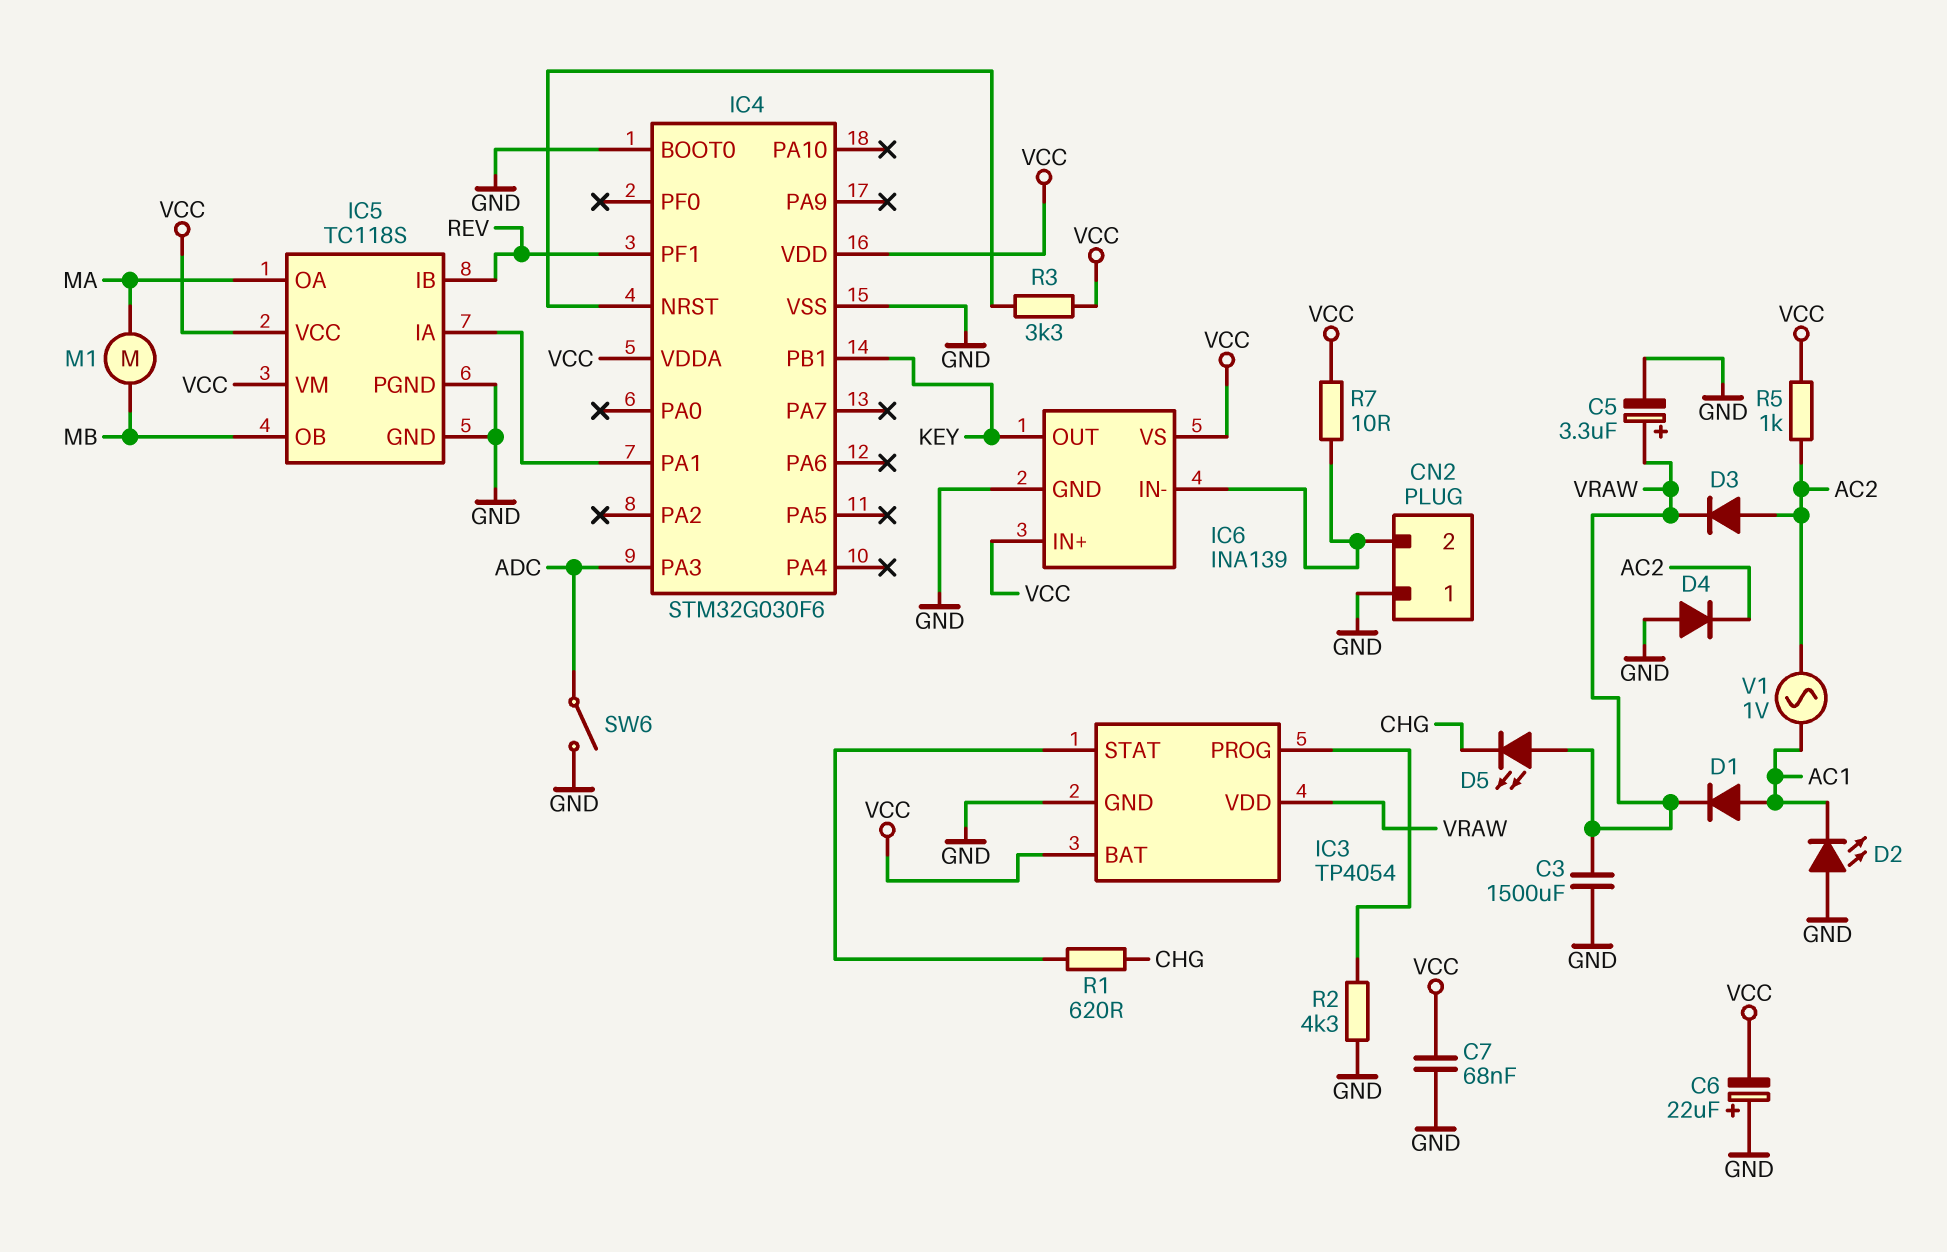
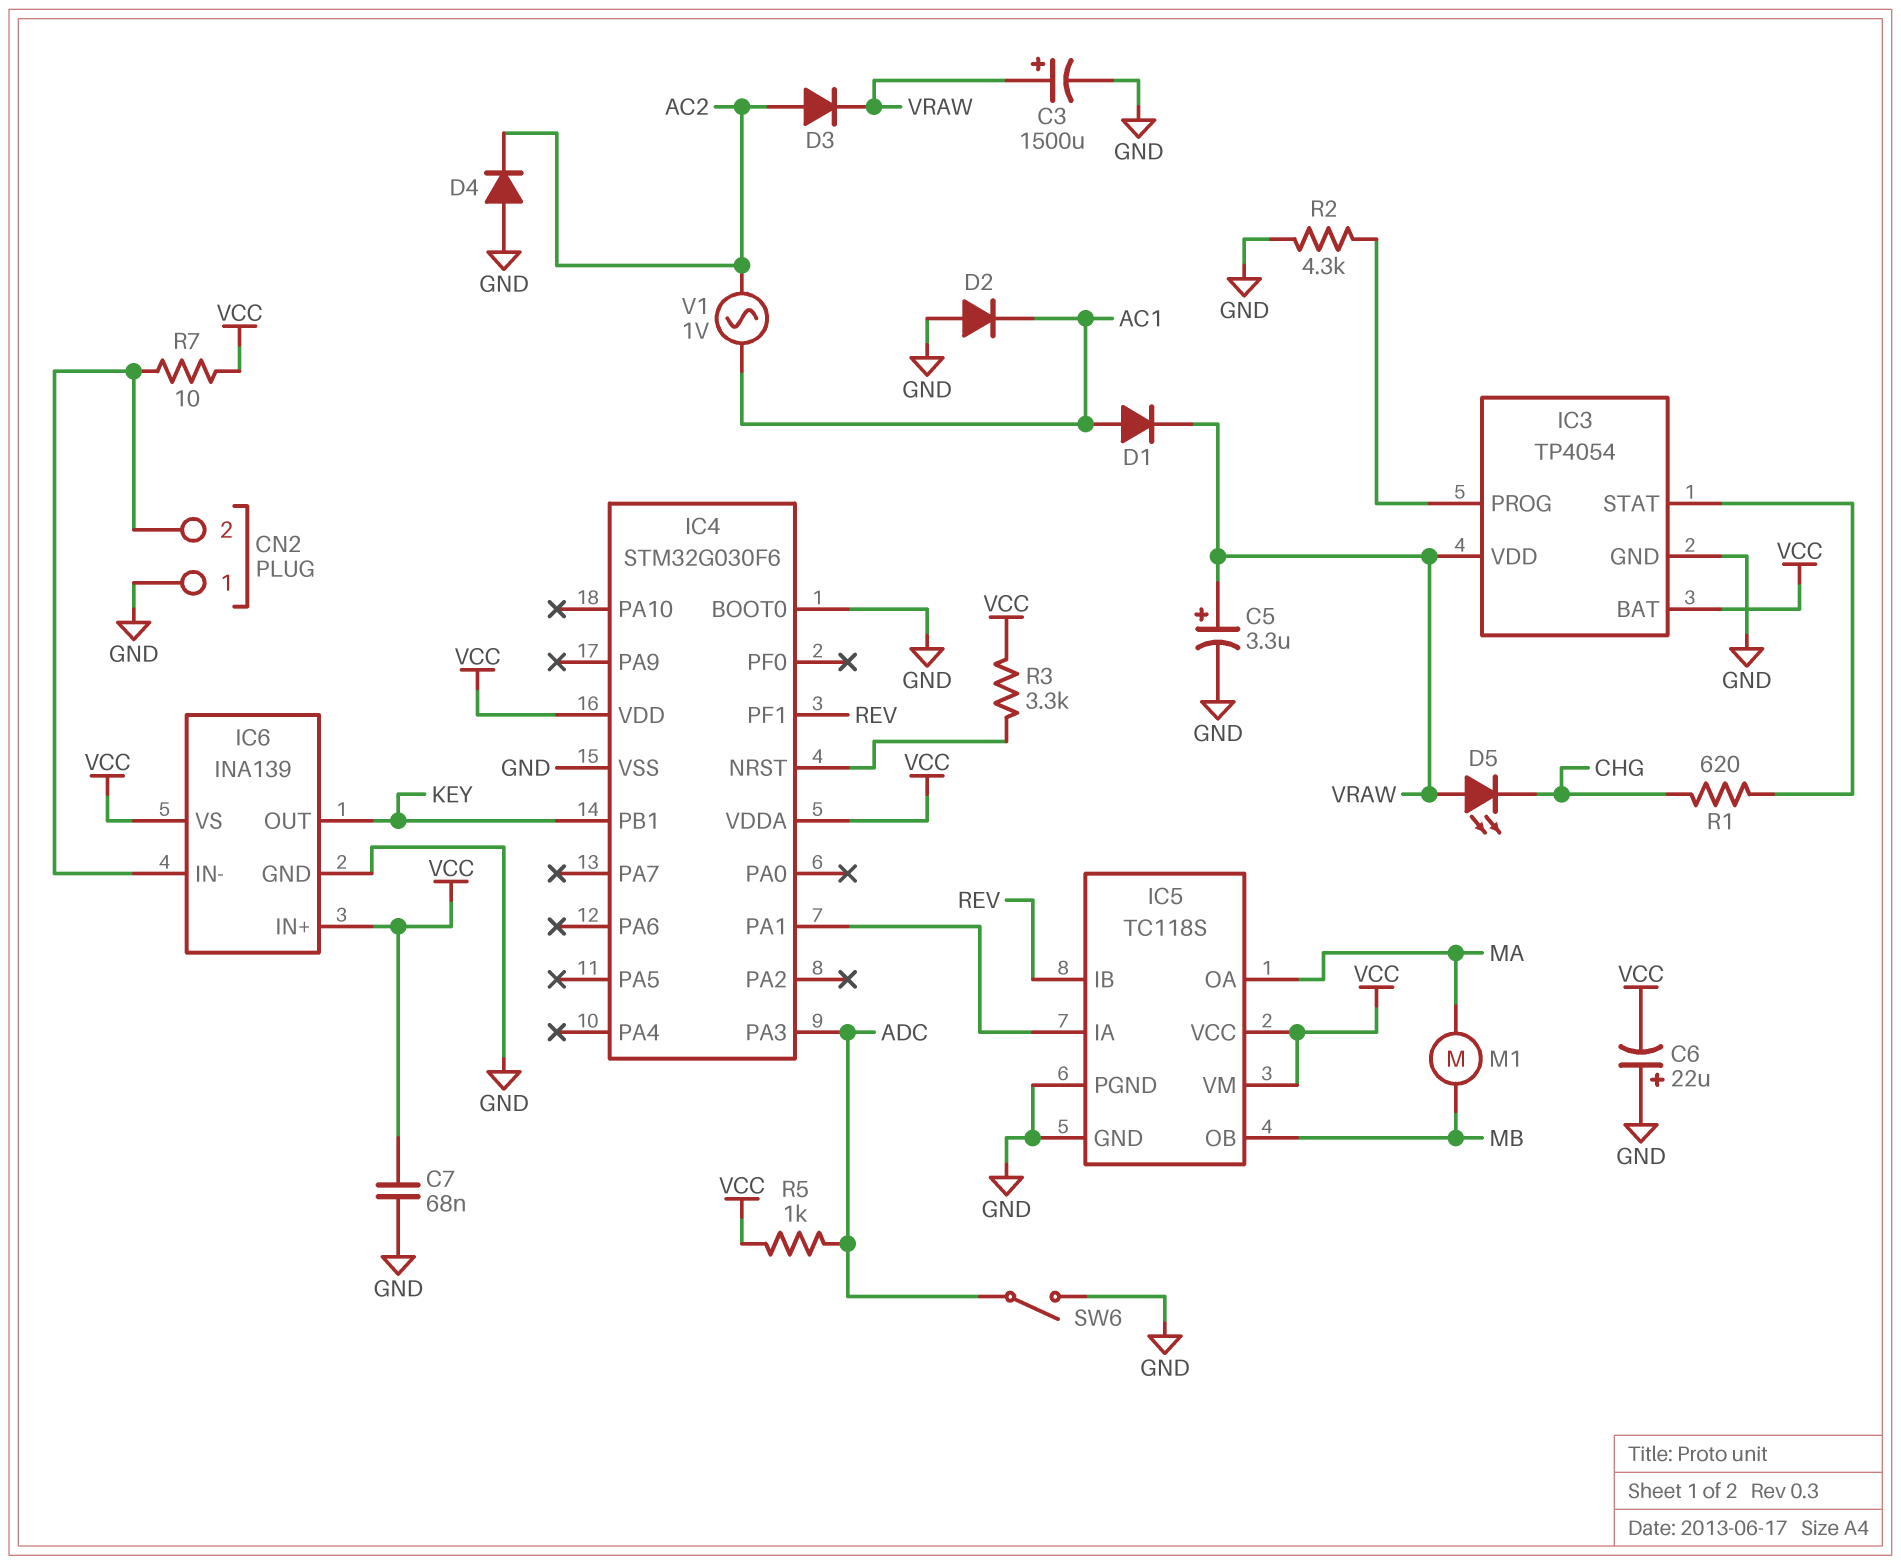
C3: 1500uF (GND, VRAW) -> 1500uF (plus VRAW, minus GND)
D2: LED (A GND, K AC1) -> diode (A GND, K AC1)
R5: 1k (AC2, VCC) -> 1k (ADC, VCC)

